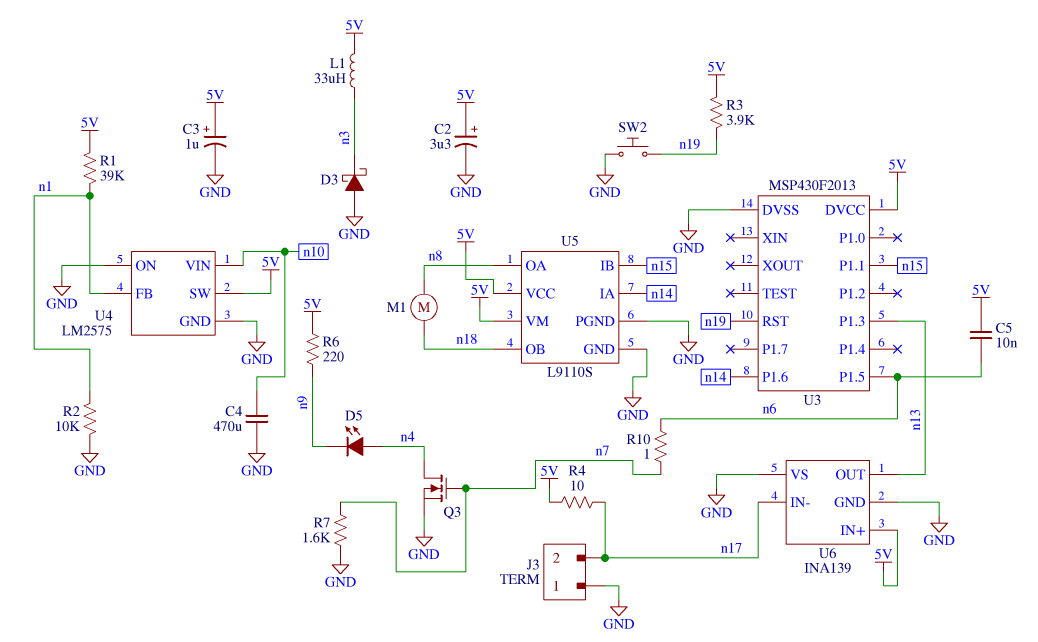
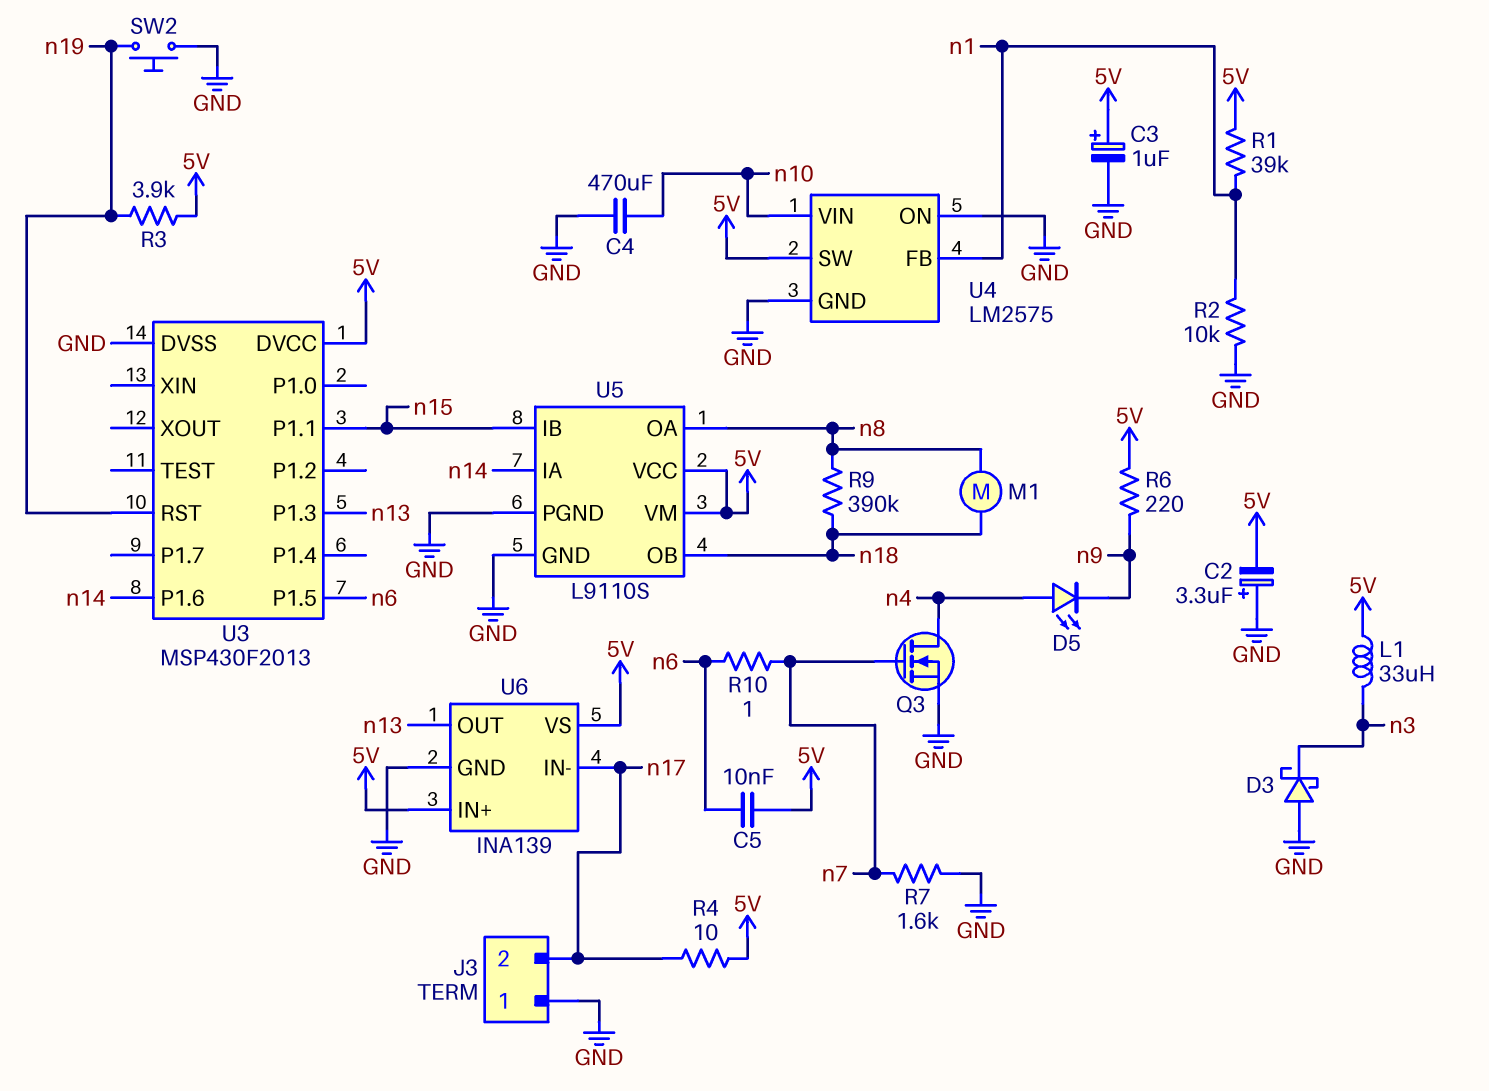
C2: 3.3uF (plus 5V, minus GND) -> 3.3uF (plus GND, minus 5V)
R9: none -> 390k (n8, n18)
U6 pin VS: GND -> 5V

